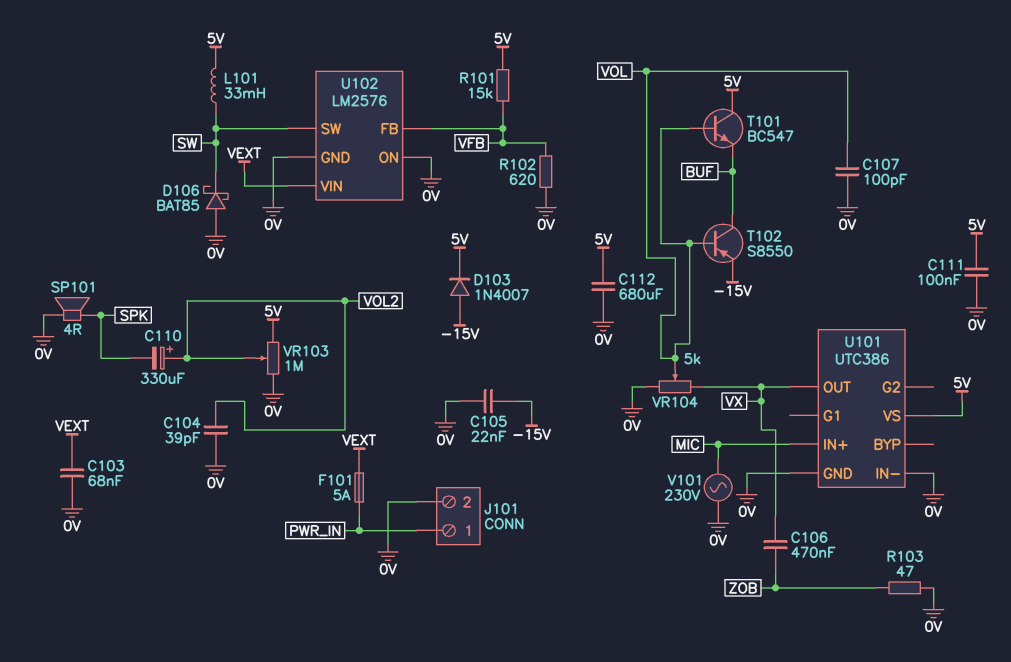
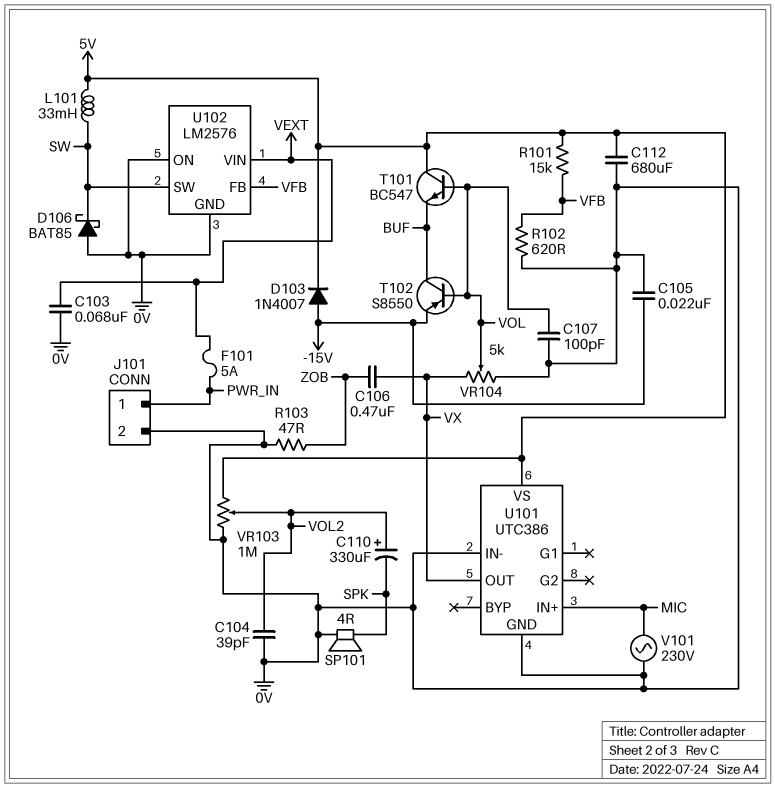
C111: 100nF (0V, 5V) -> none

